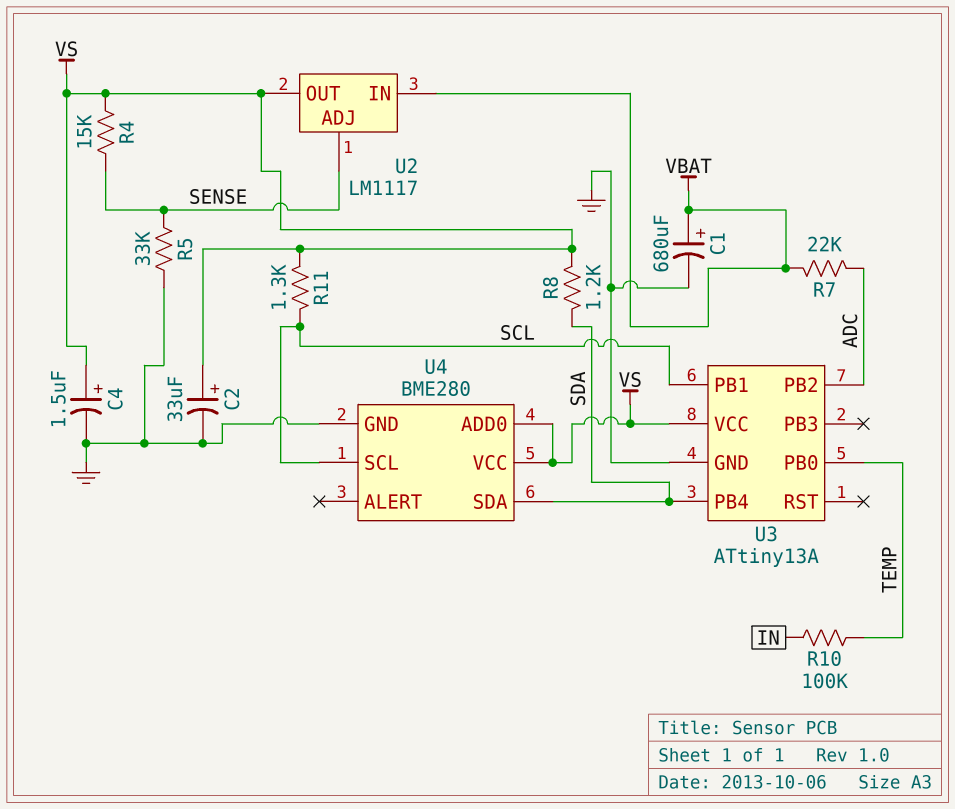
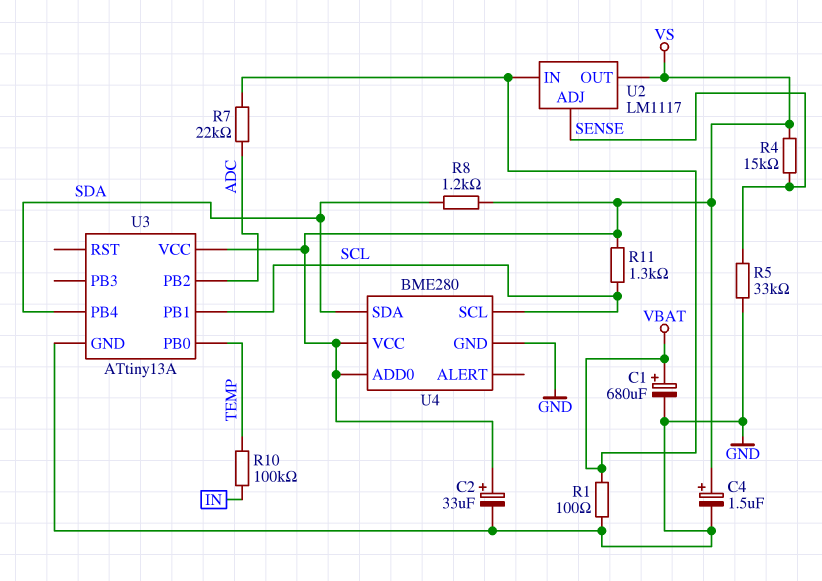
R1: none -> 100 (GND, VBAT)

